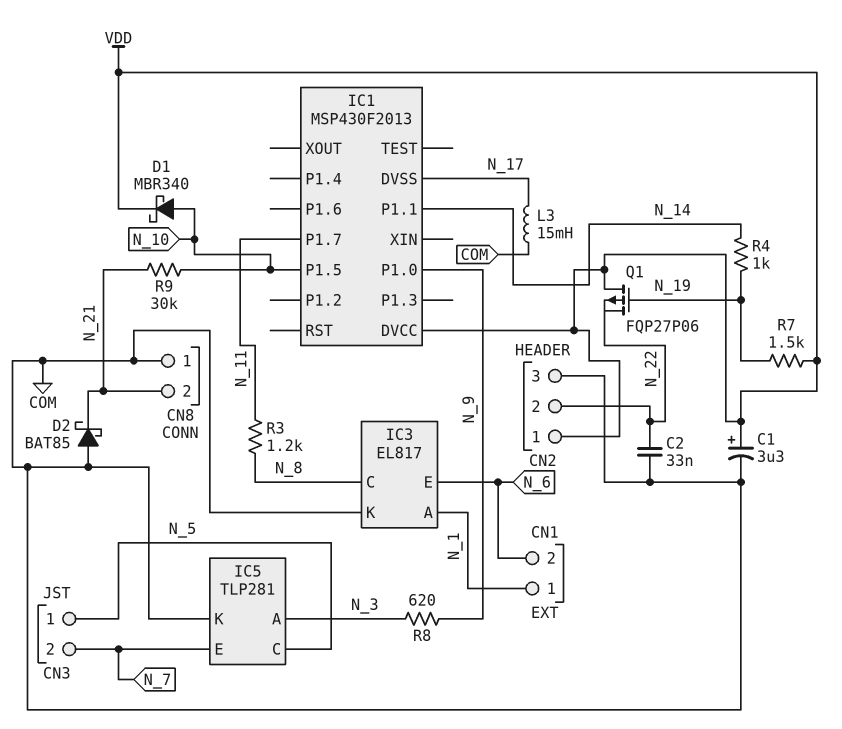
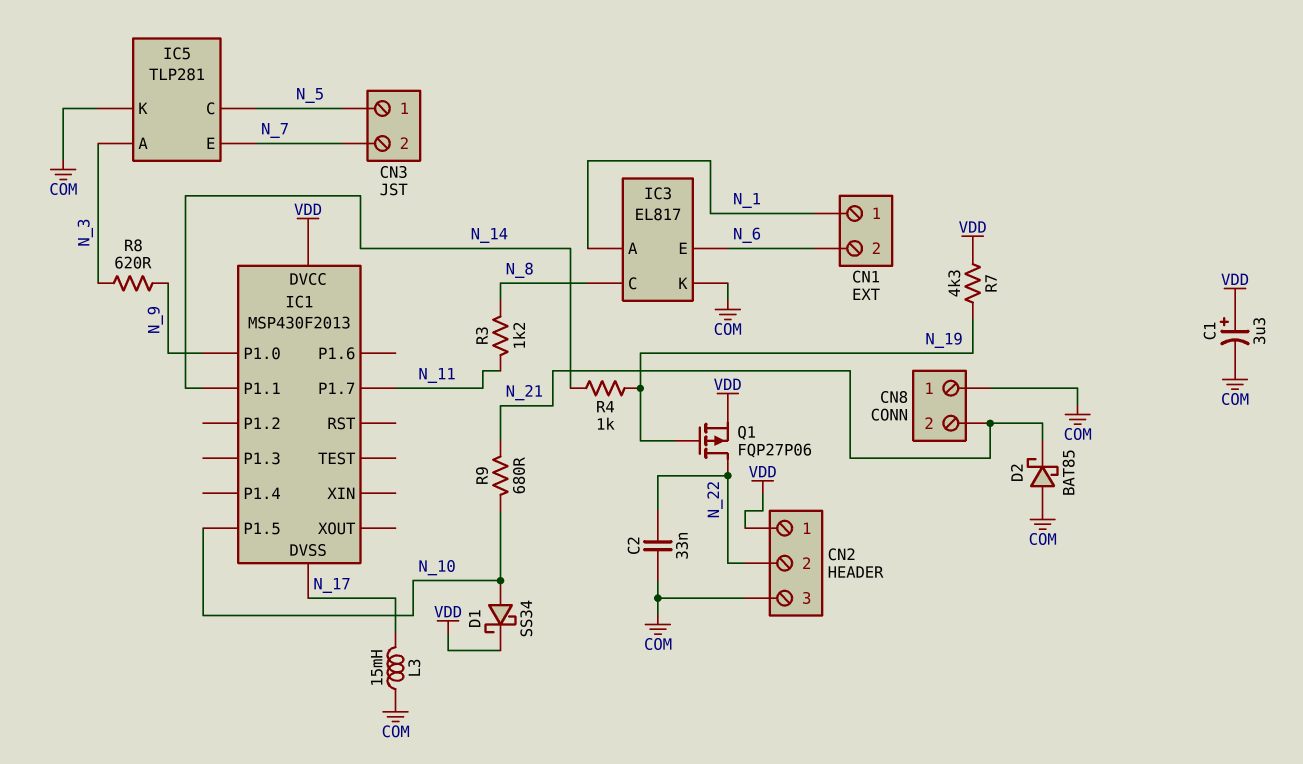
D1: schottky MBR340 (A N_10, K VDD) -> schottky SS34 (A N_10, K VDD)
Q1: PMOS FQP27P06 (G N_19, D VDD, S N_22) -> PMOS FQP27P06 (G N_19, D N_22, S VDD)
R7: 1.5k (N_19, VDD) -> 4.3k (N_19, VDD)
R9: 30k (N_10, N_21) -> 680 (N_10, N_21)

